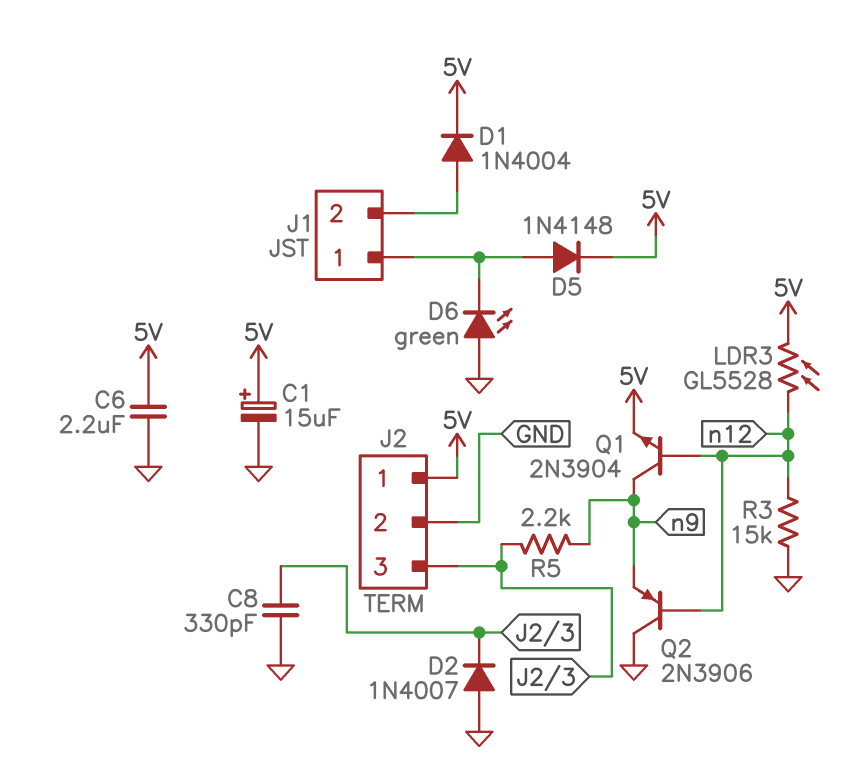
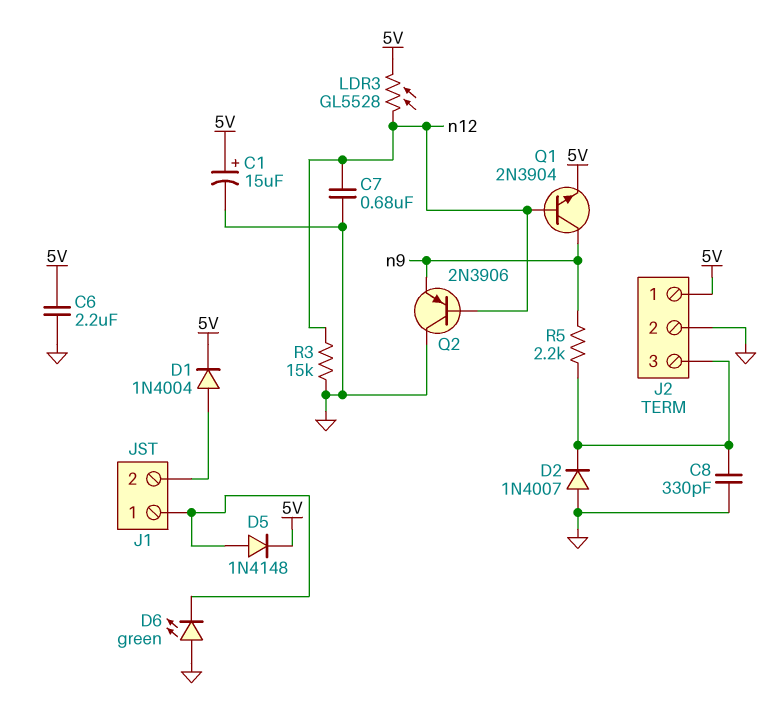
C7: none -> 680nF (GND, n12)

